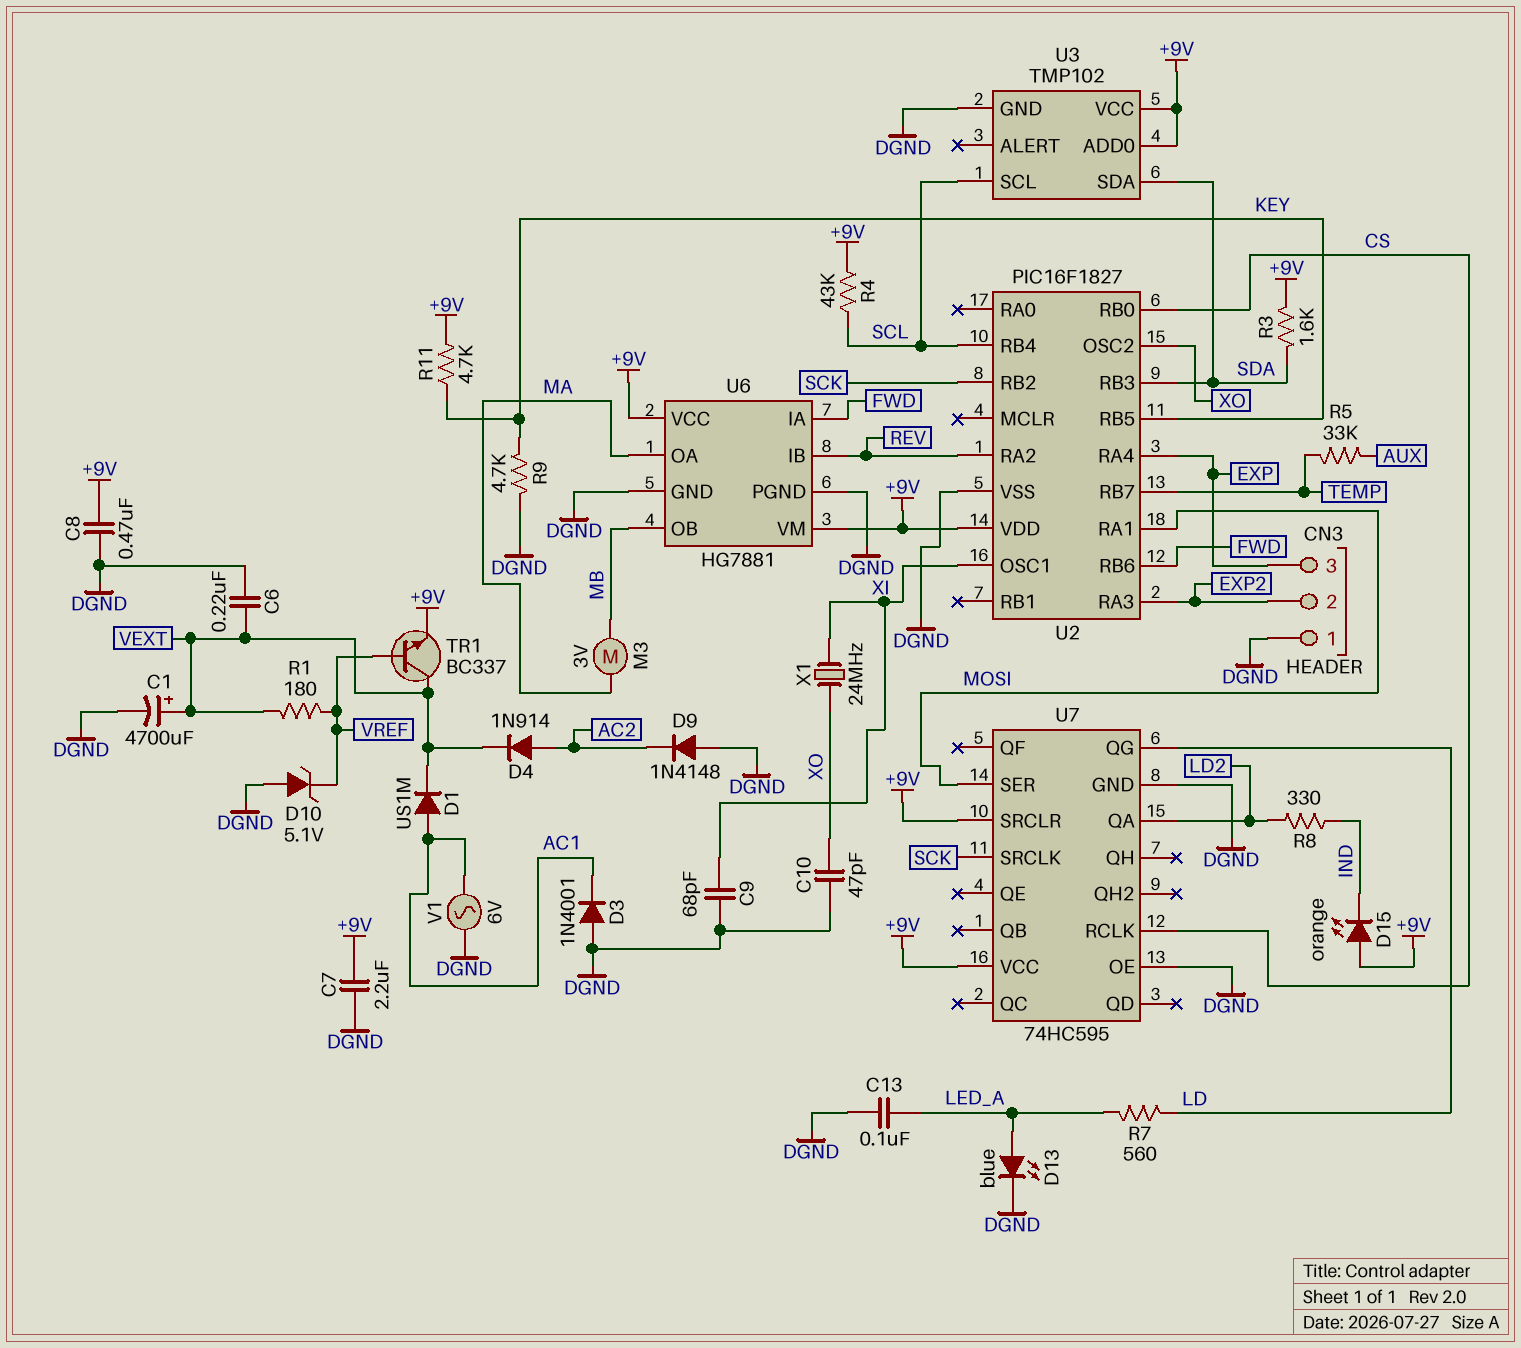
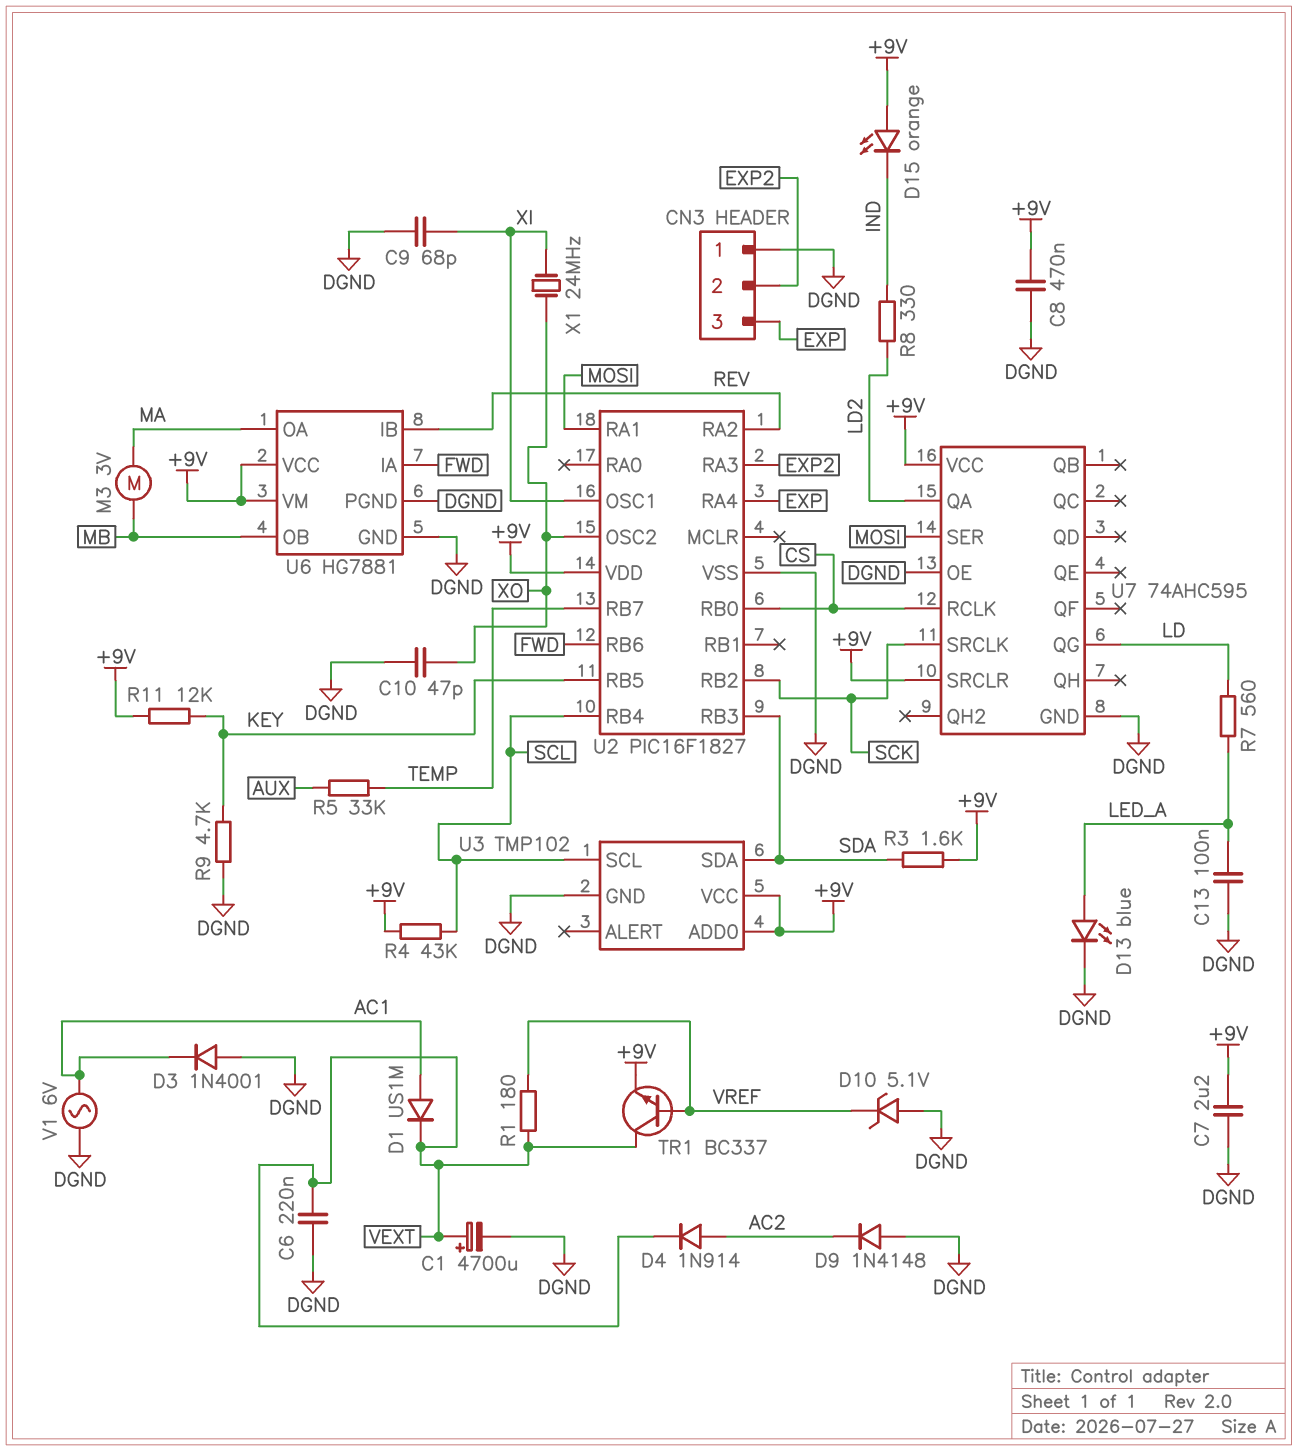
R11: 4.7k (+9V, KEY) -> 12k (+9V, KEY)
U7: 74HC595 -> 74AHC595

